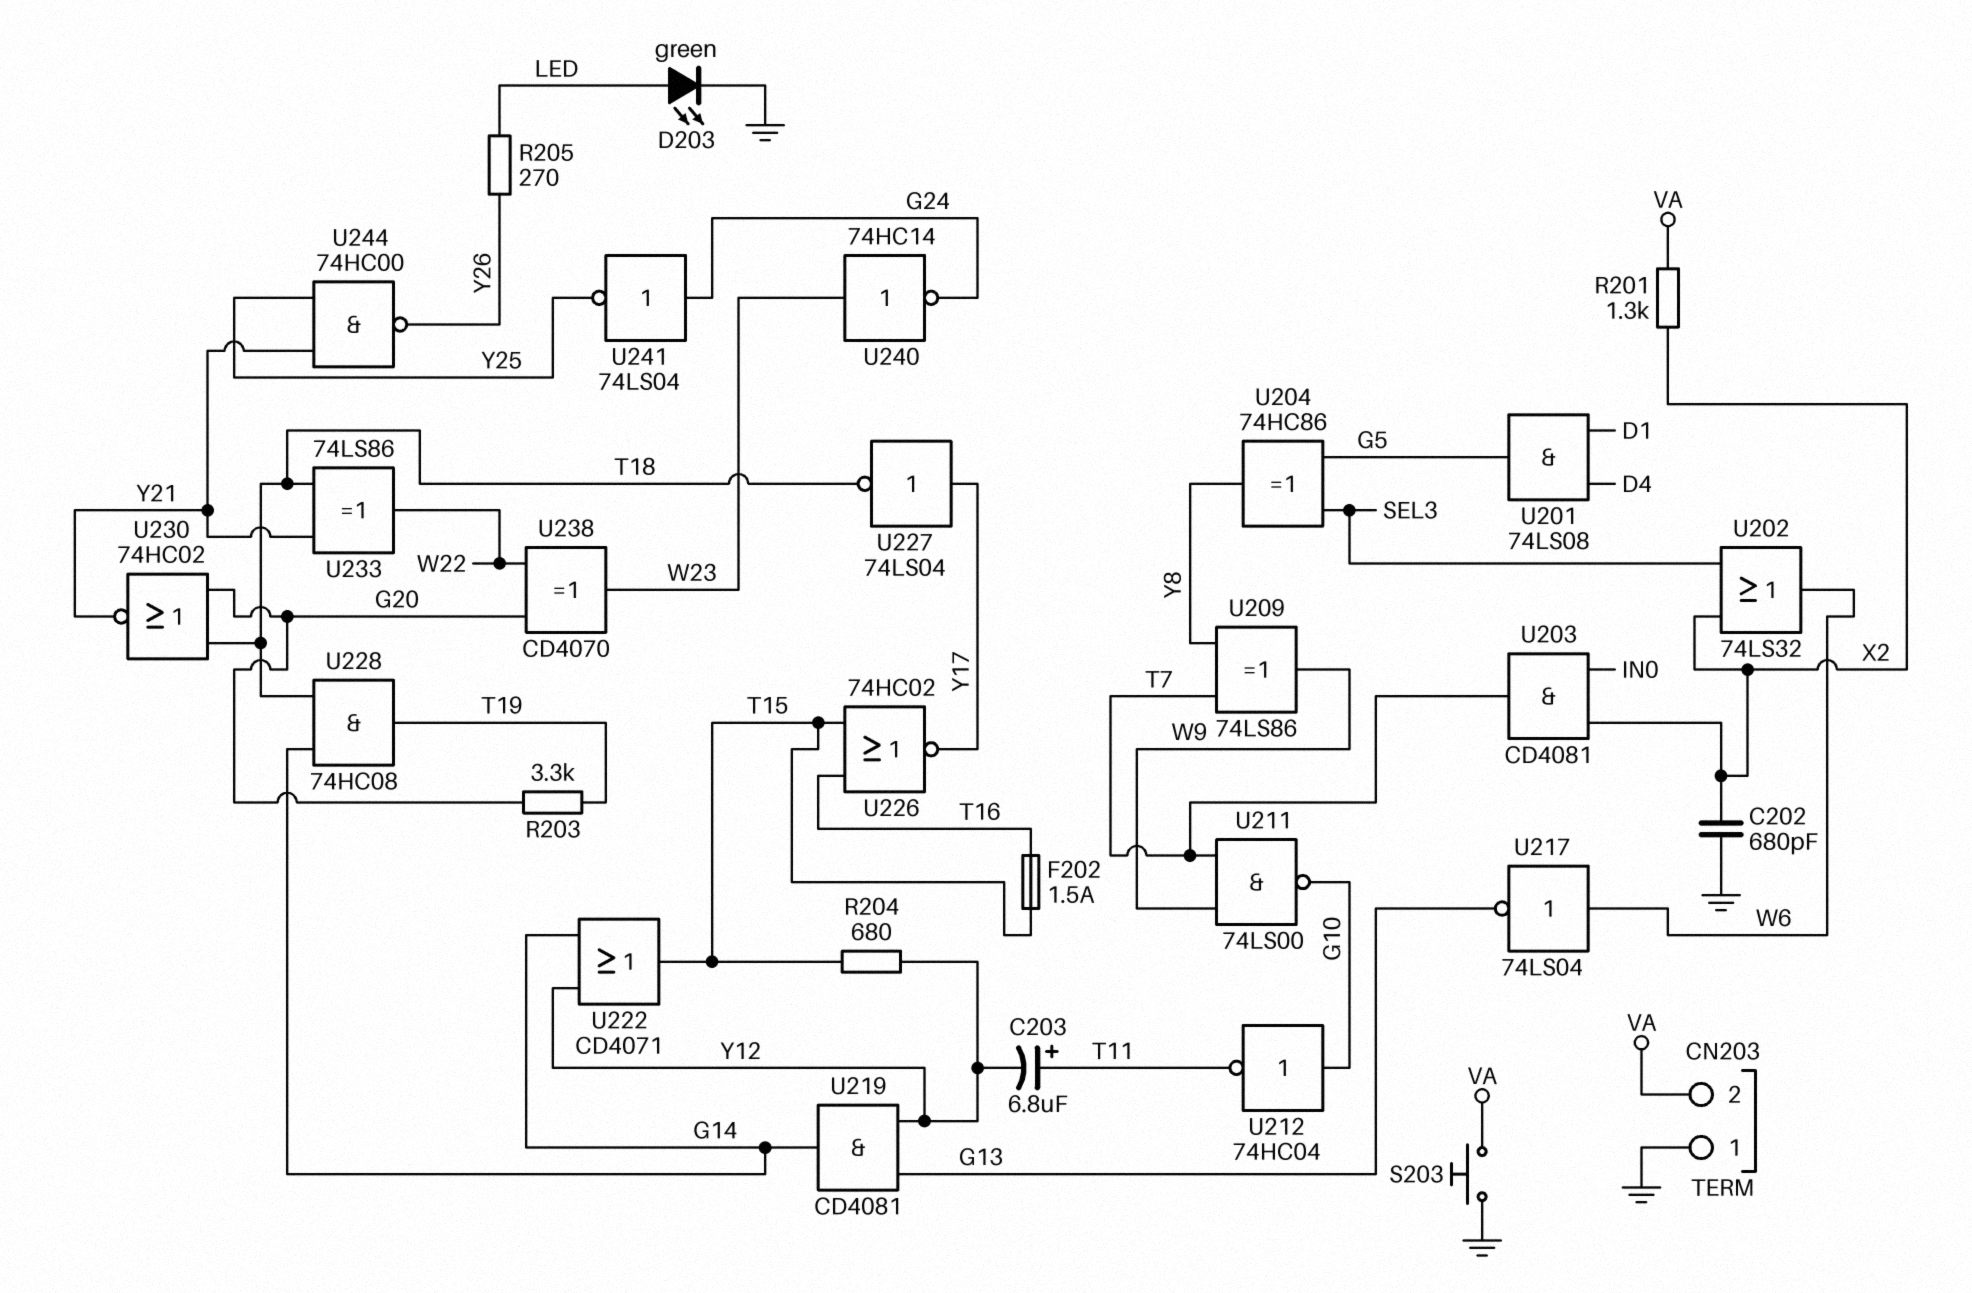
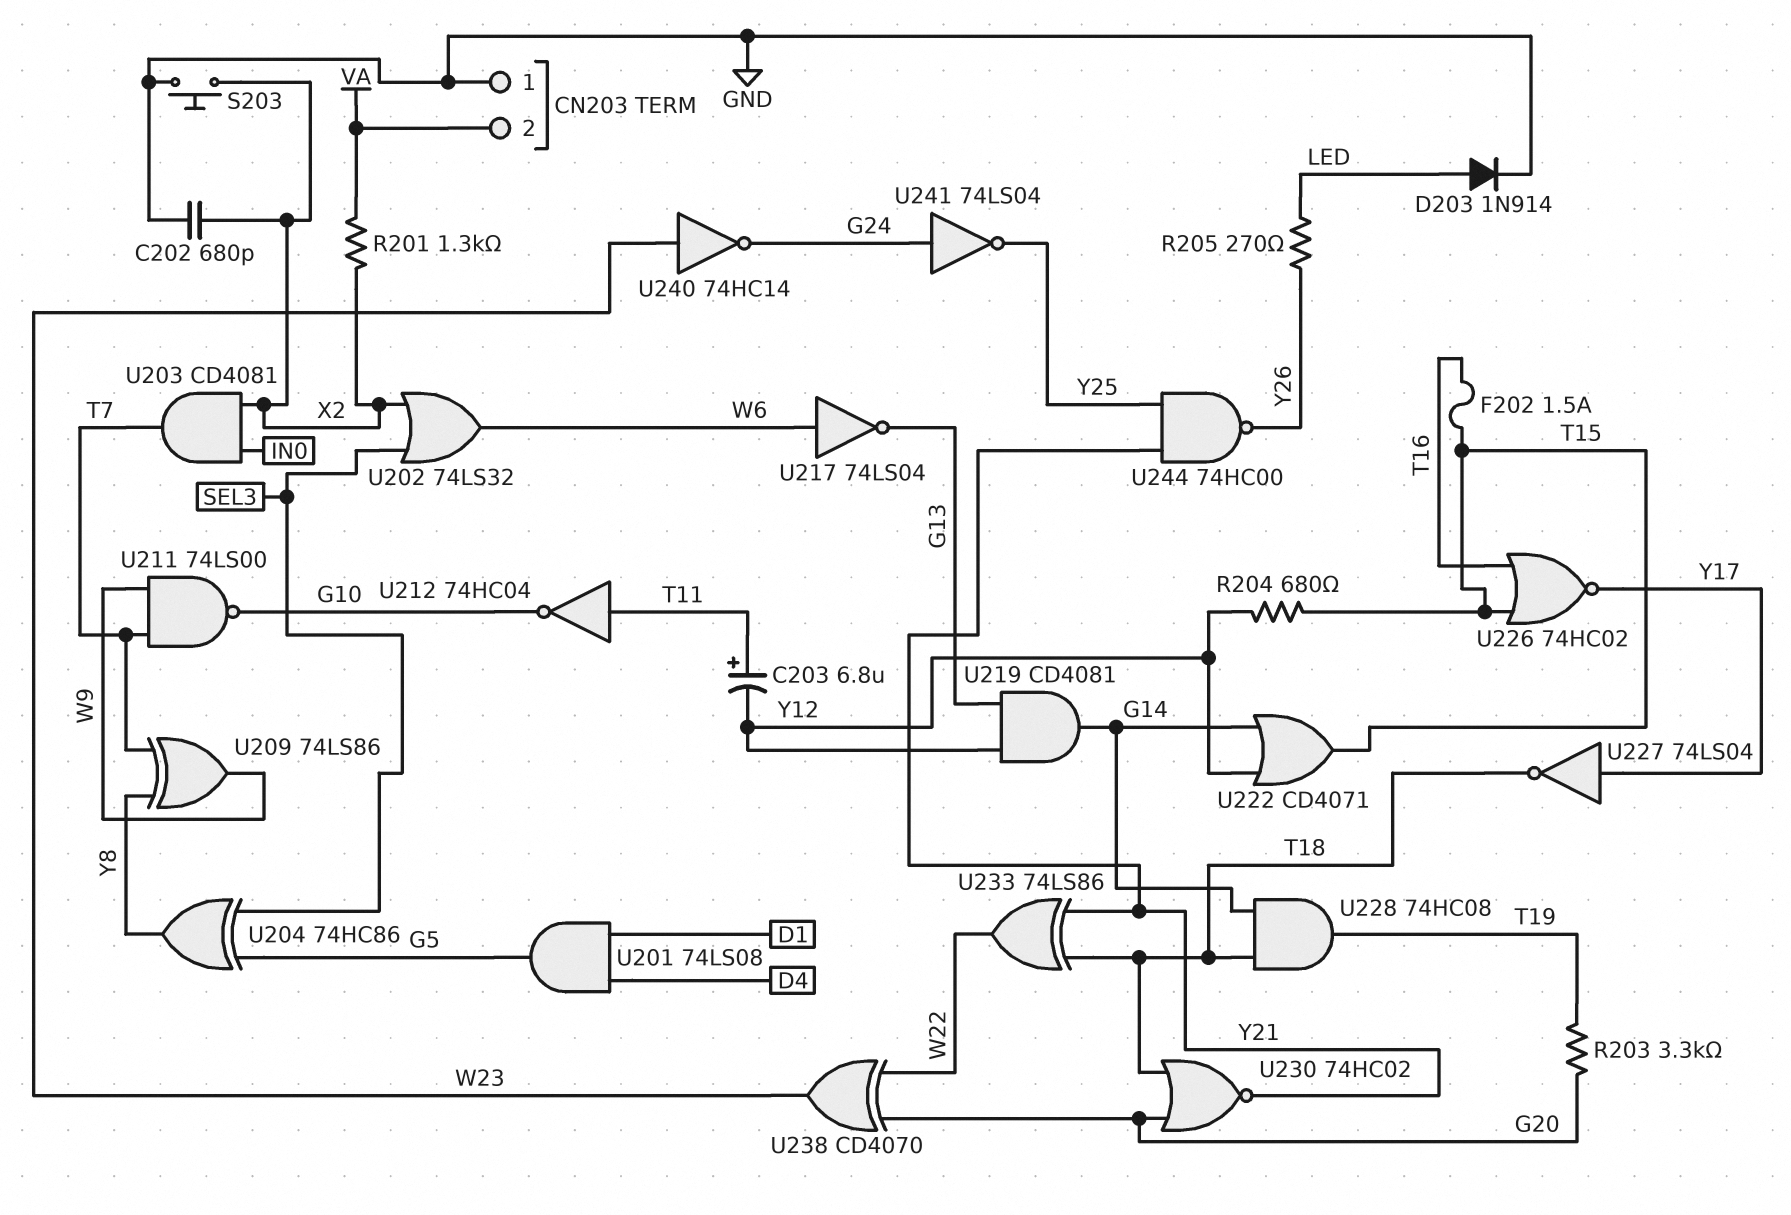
D203: LED green (A LED, K GND) -> diode 1N914 (A LED, K GND)
S203: button (GND, VA) -> button (GND, X2)
U212: NOT 74HC04 (in G10, out T11) -> NOT 74HC04 (in T11, out G10)

